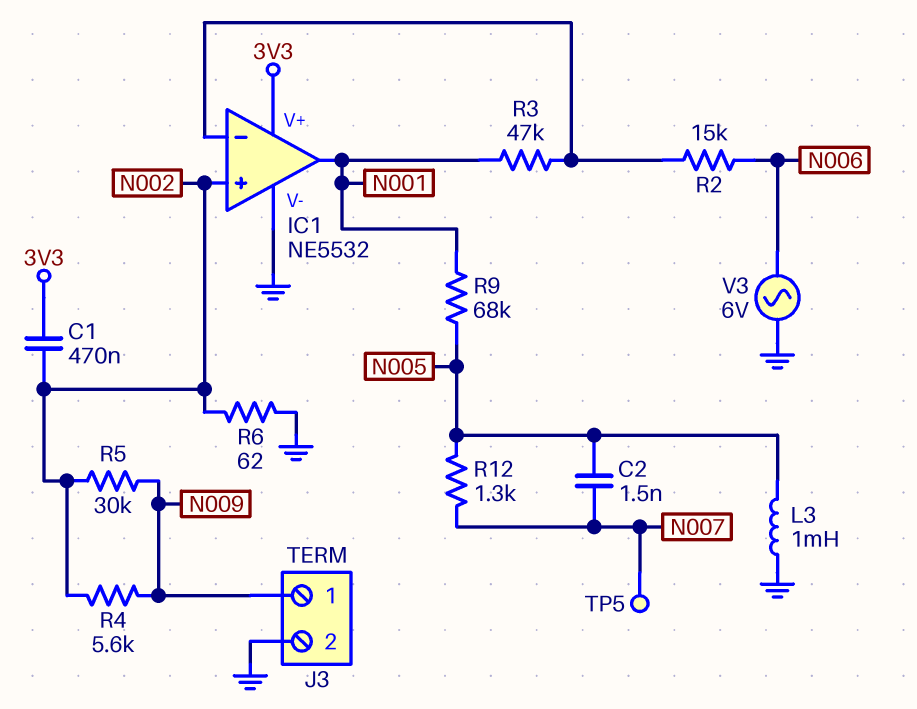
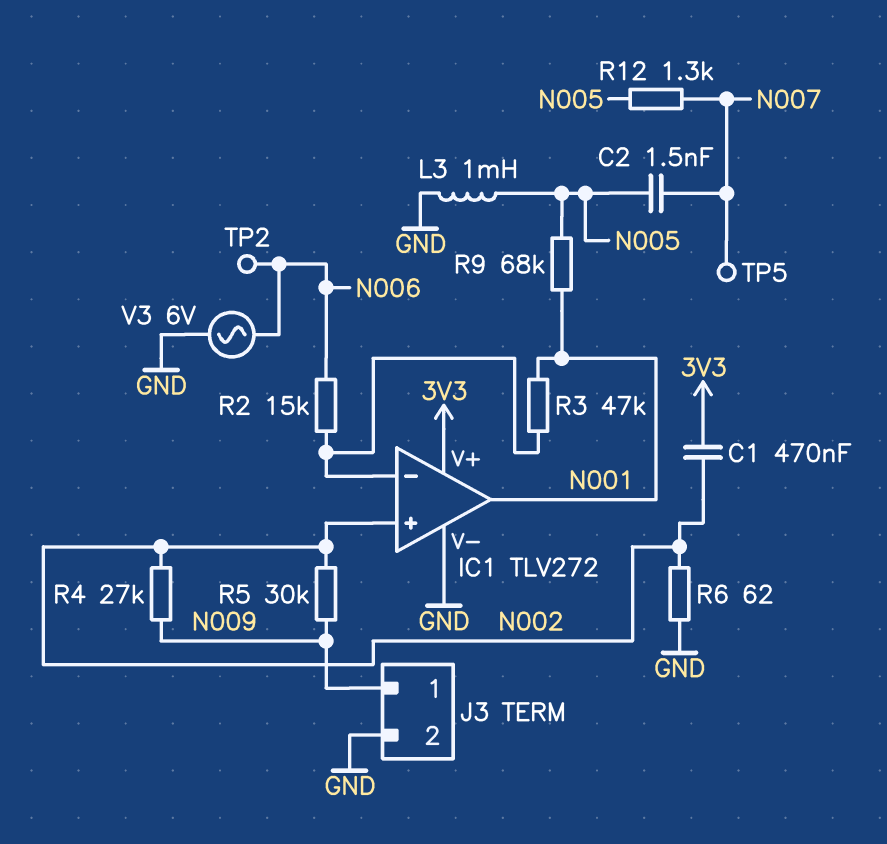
IC1: NE5532 -> TLV272
R4: 5.6k (N002, N009) -> 27k (N002, N009)
TP2: none -> test point (N006)

